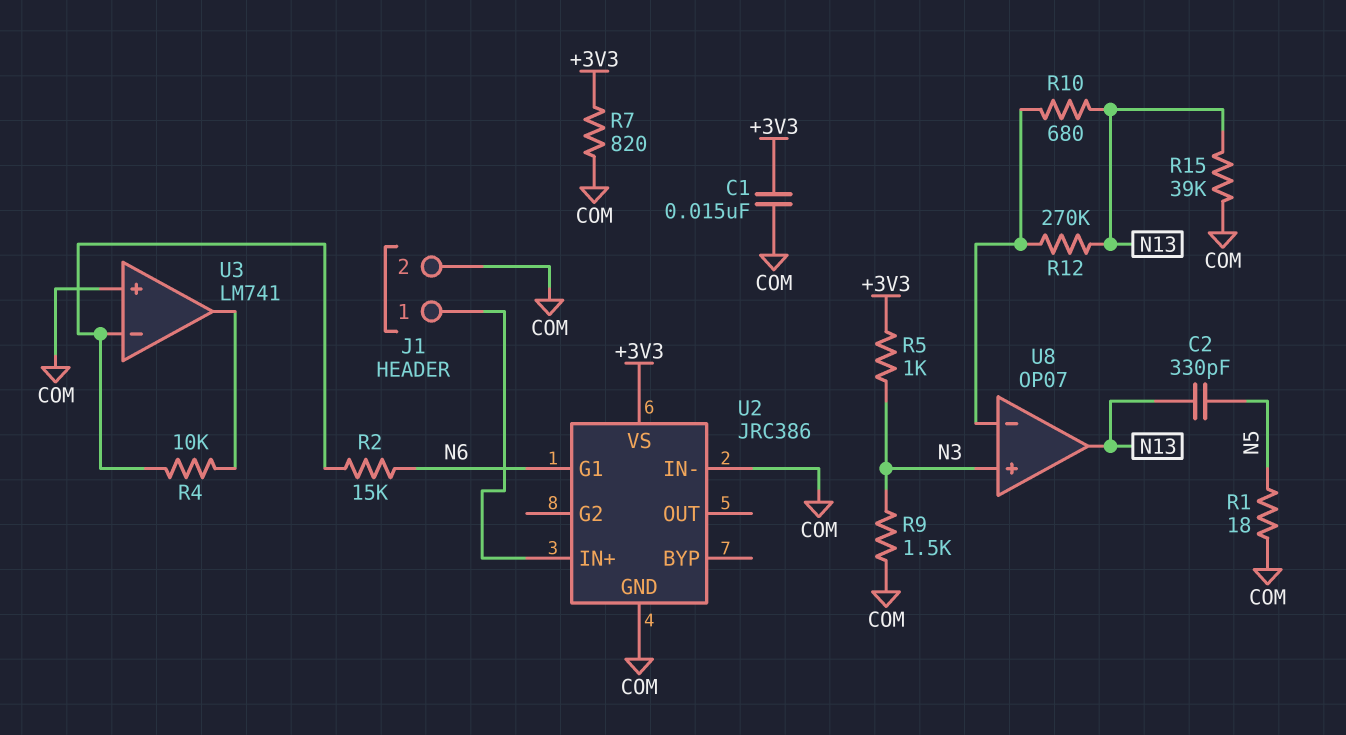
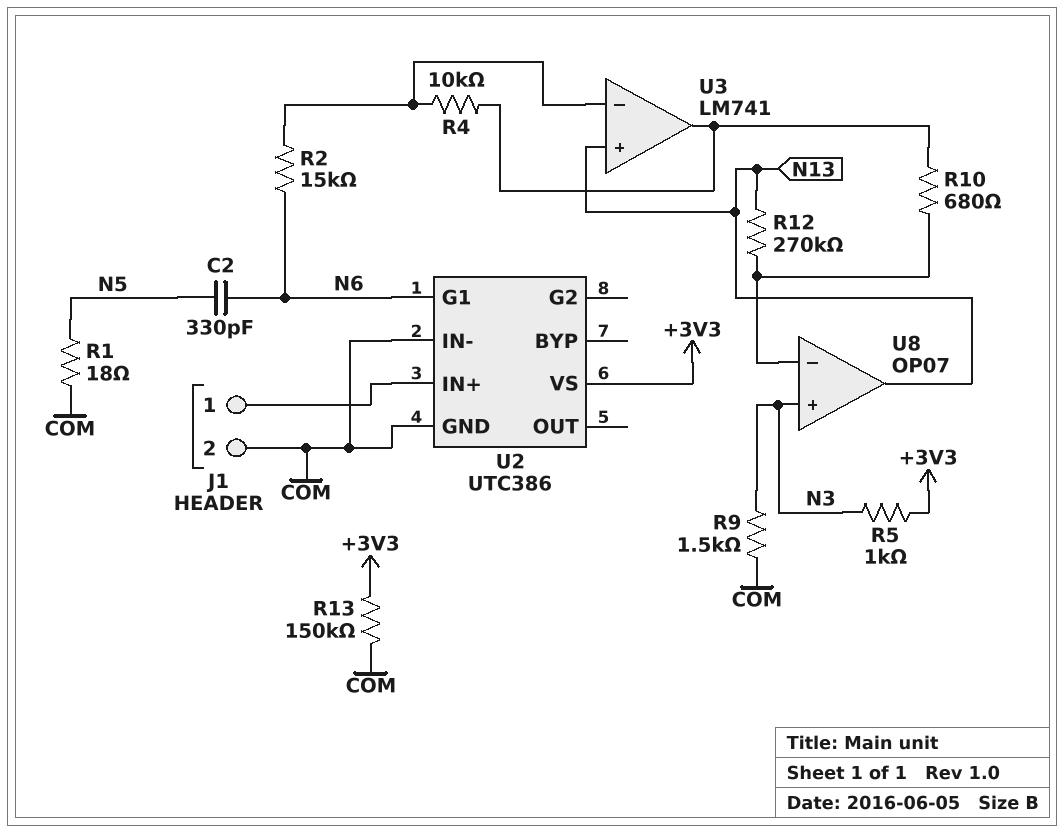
C1: 15nF (+3V3, COM) -> none
C2: 330pF (N5, N13) -> 330pF (N5, N6)
R7: 820 (+3V3, COM) -> none
R10: 680 (N13, U8/in-) -> 680 (U3/out, U8/in-)
R13: none -> 150k (+3V3, COM)
R15: 39k (COM, N13) -> none
U2: JRC386 -> UTC386
U3 pin in+: COM -> N13

